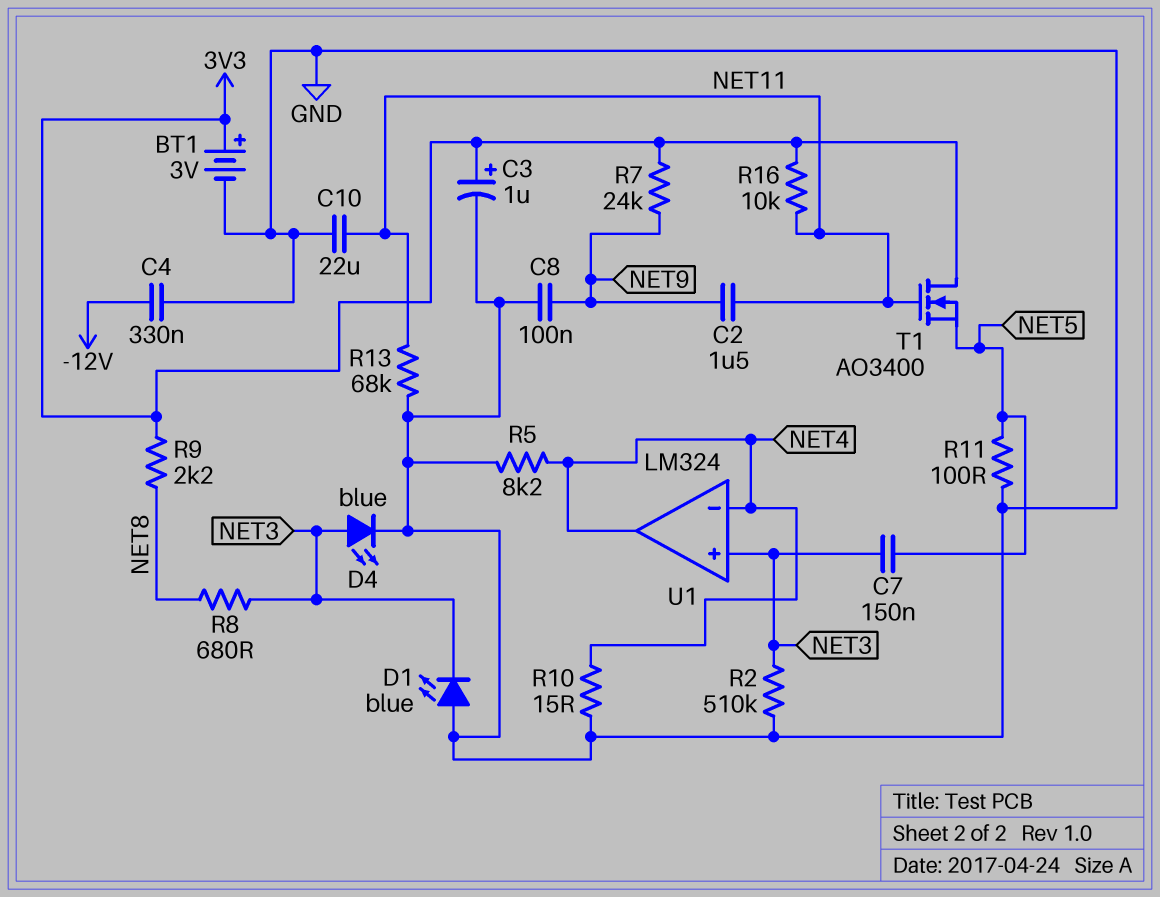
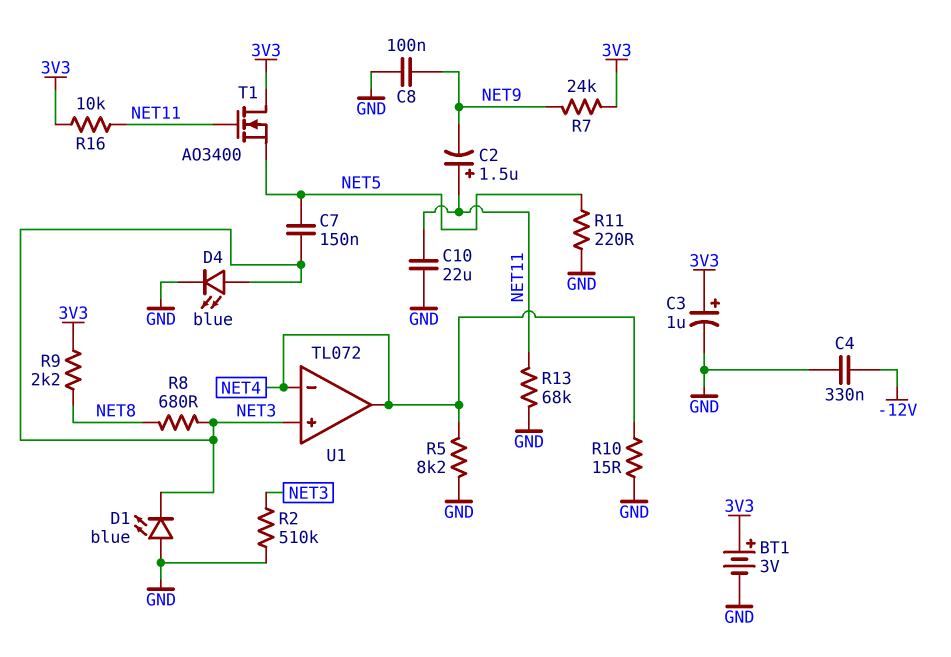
C2: 1.5uF (NET9, NET11) -> 1.5uF (plus NET11, minus NET9)
R11: 100 (GND, NET5) -> 220 (GND, NET5)
U1: LM324 -> TL072

